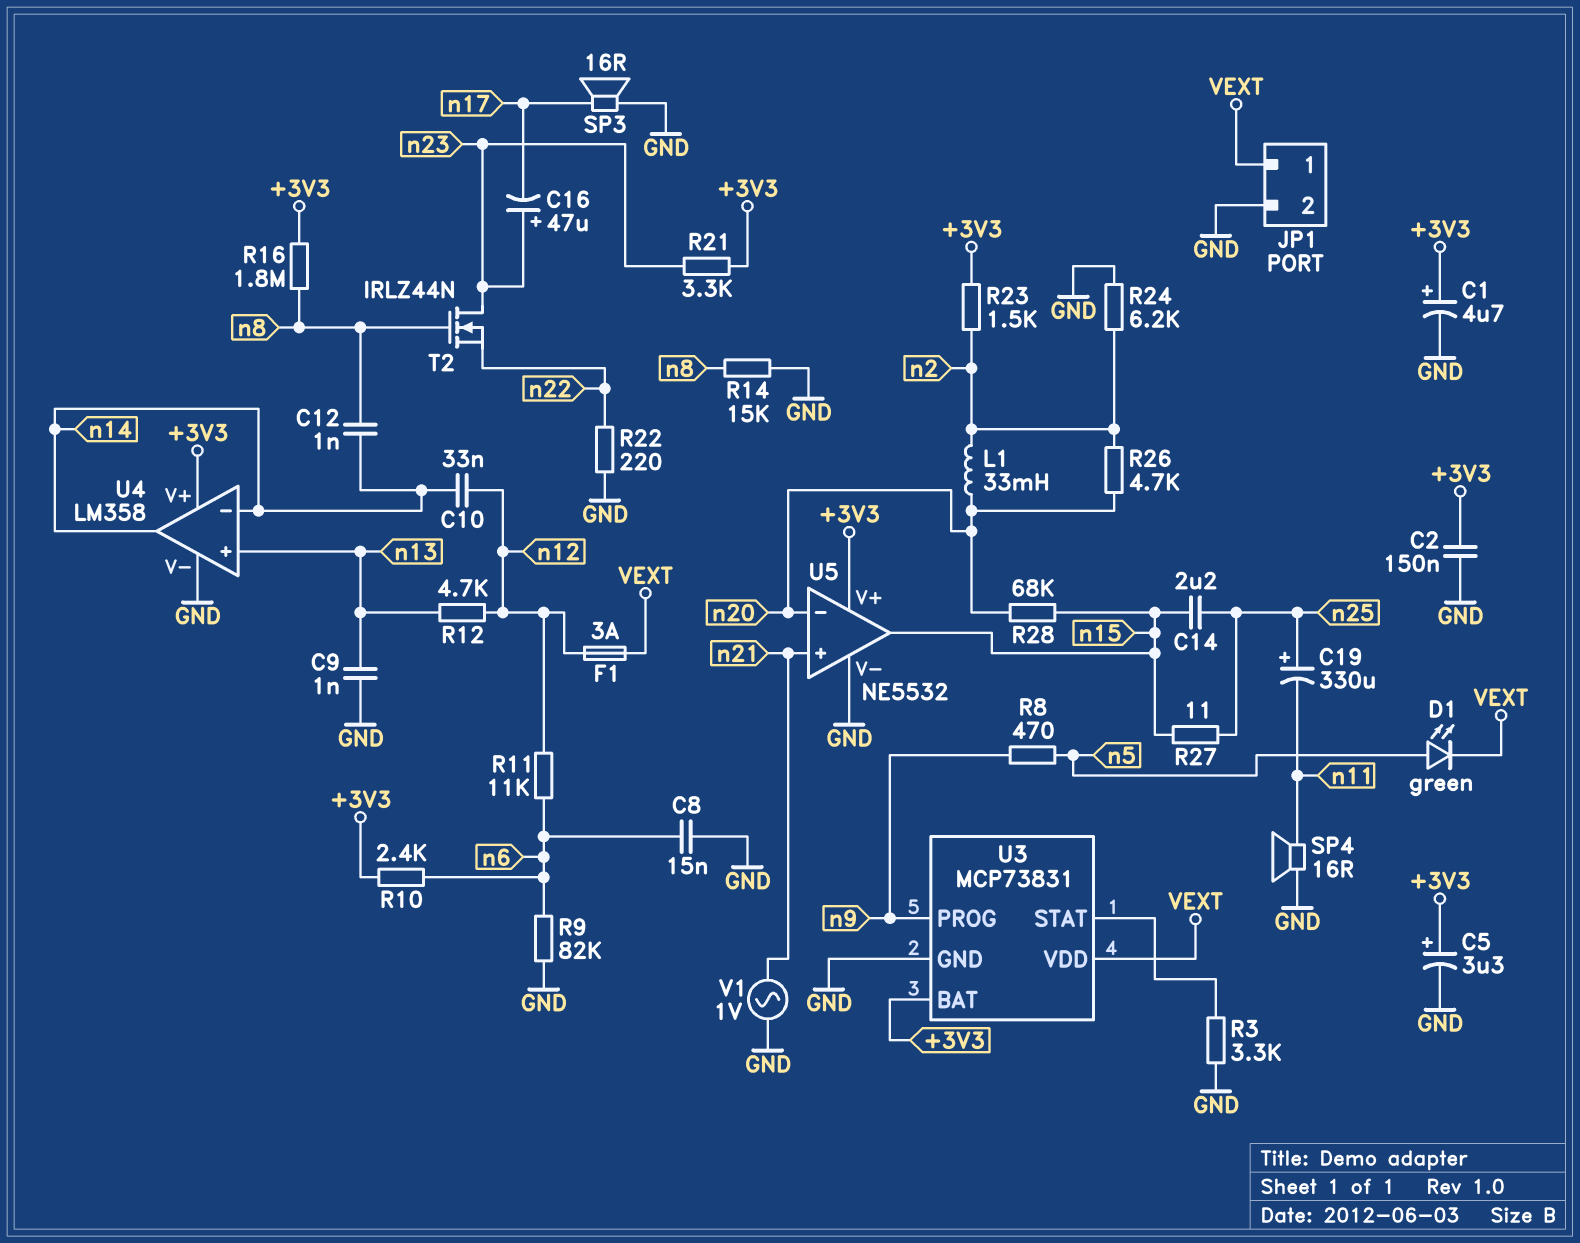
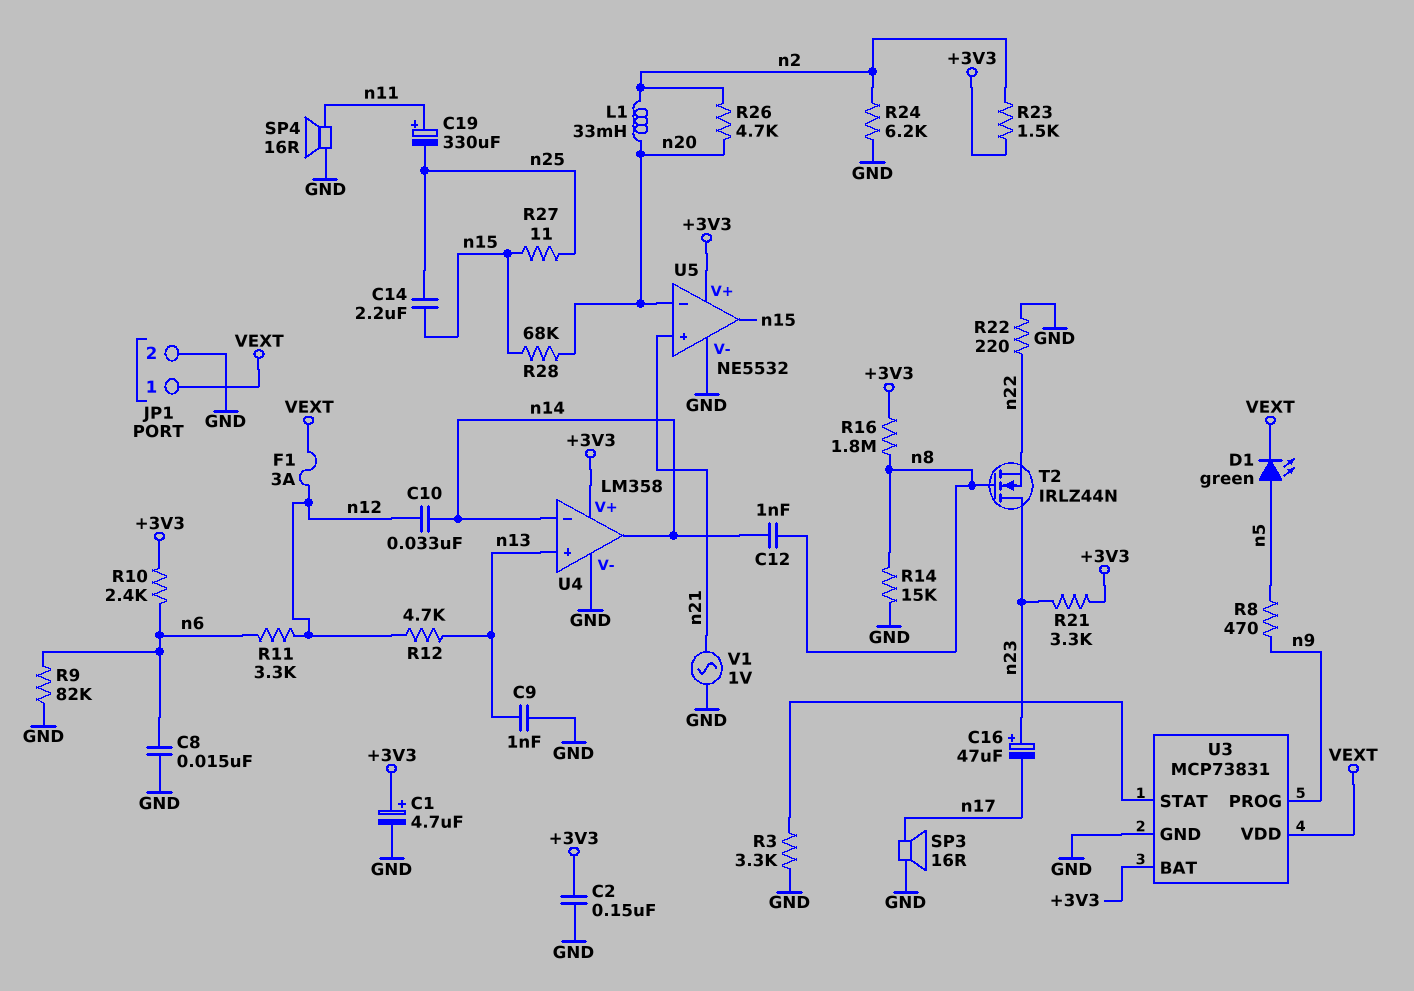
C5: 3.3uF (plus +3V3, minus GND) -> none
C19: 330uF (plus n25, minus n11) -> 330uF (plus n11, minus n25)
R11: 11k (n6, n12) -> 3.3k (n6, n12)

